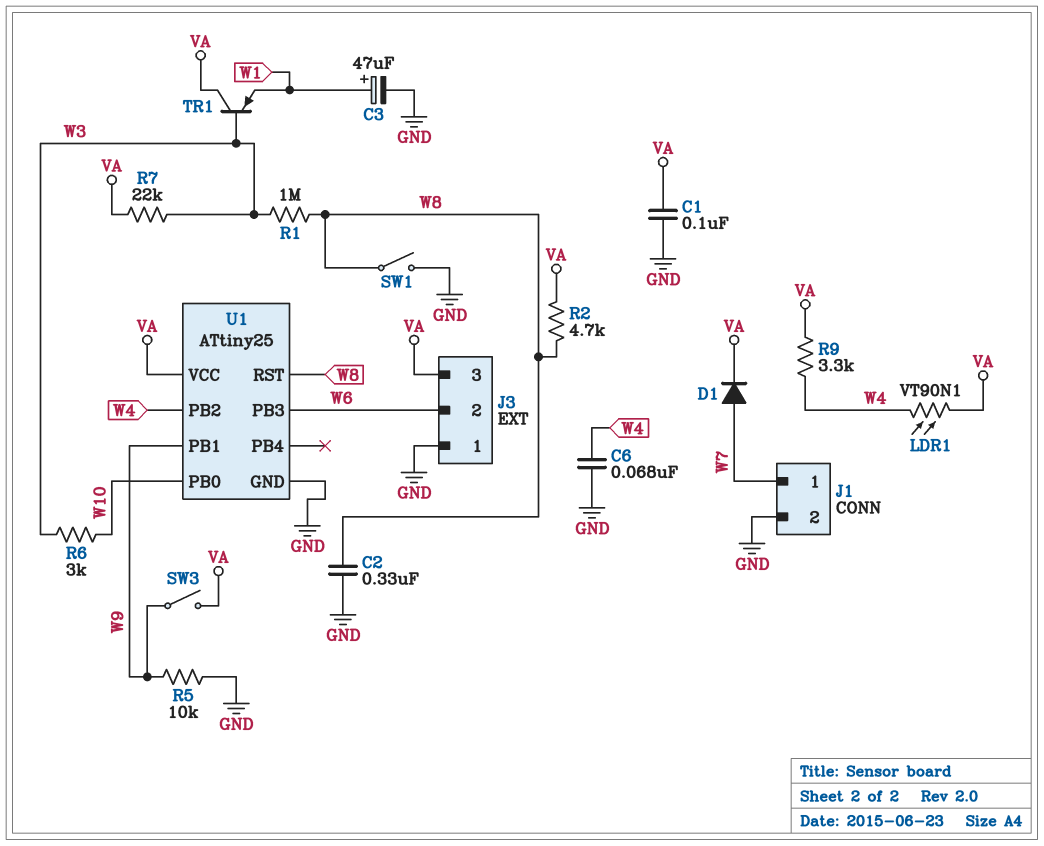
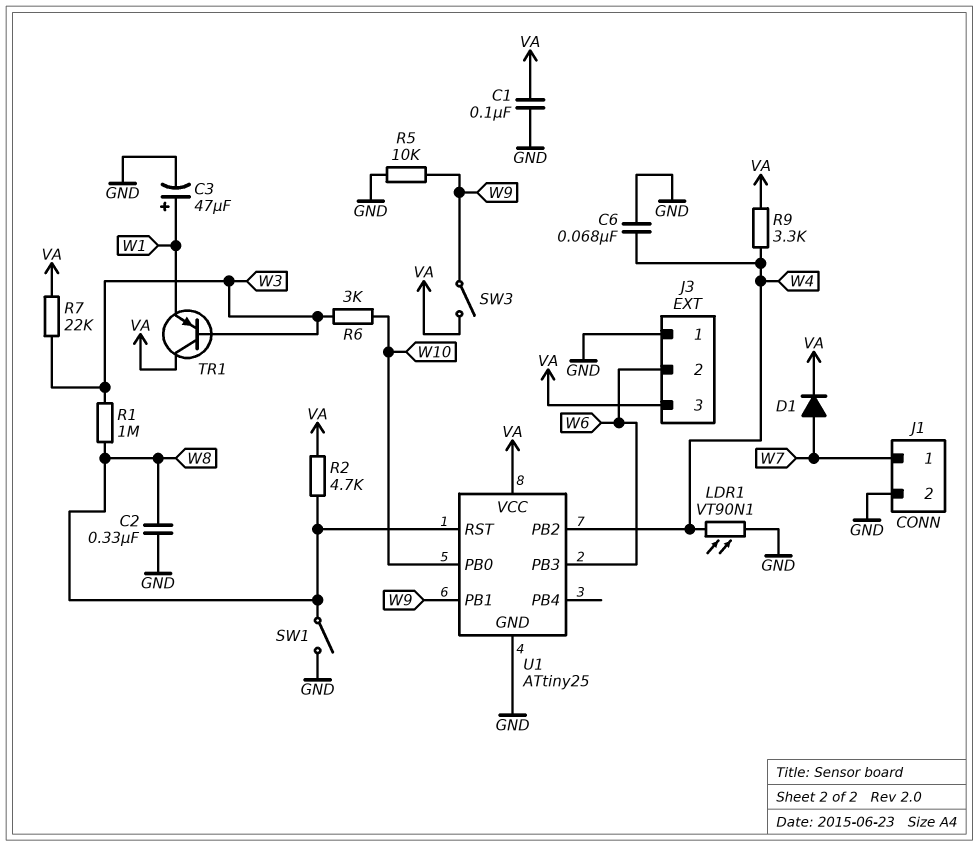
LDR1: VT90N1 (VA, W4) -> VT90N1 (GND, W4)

